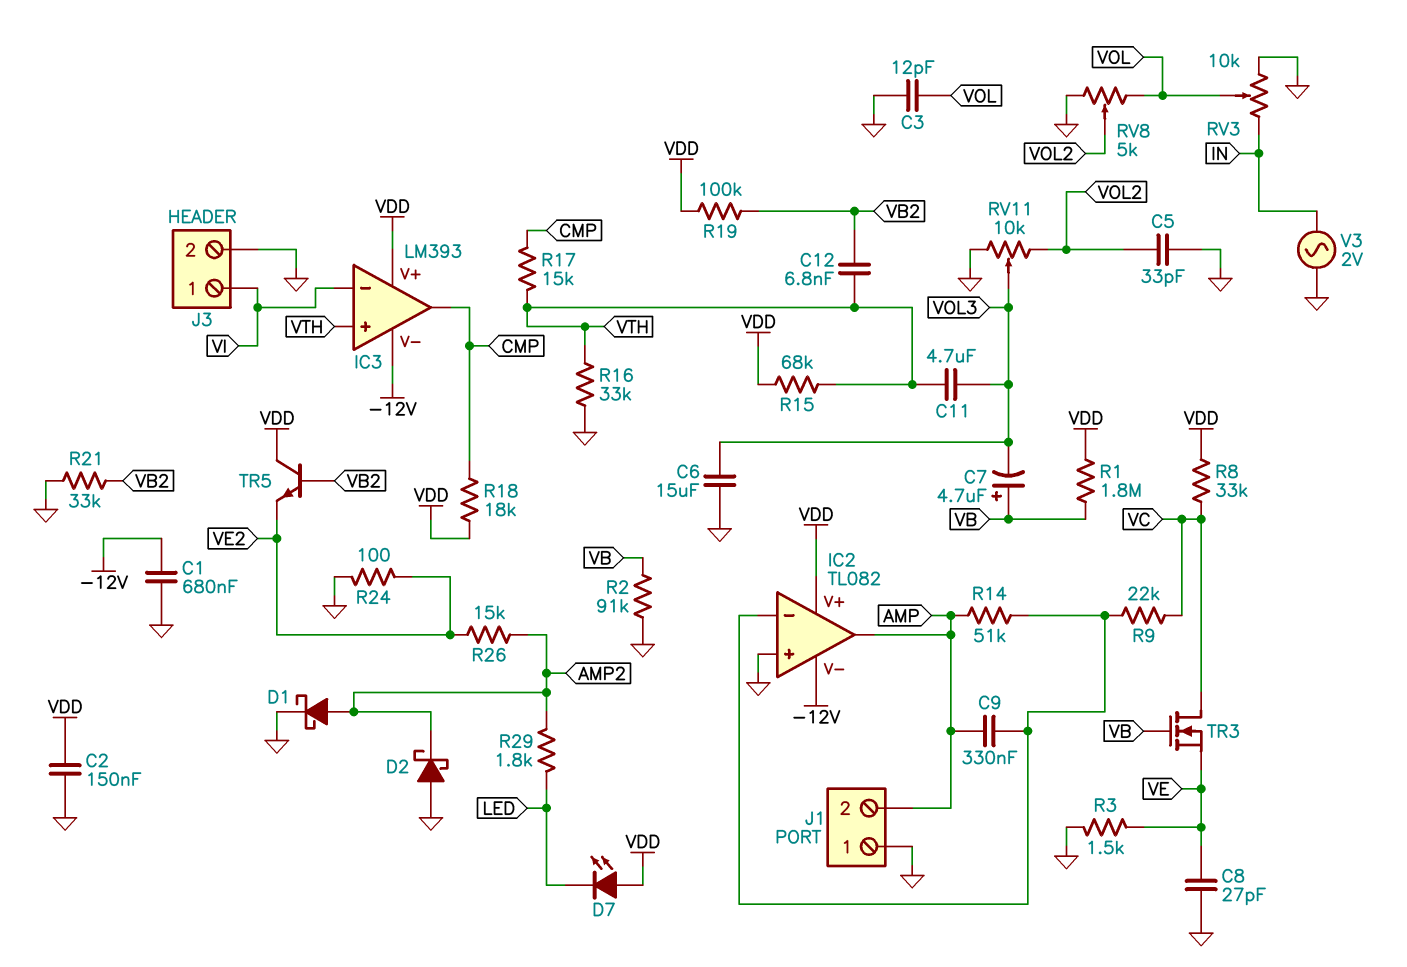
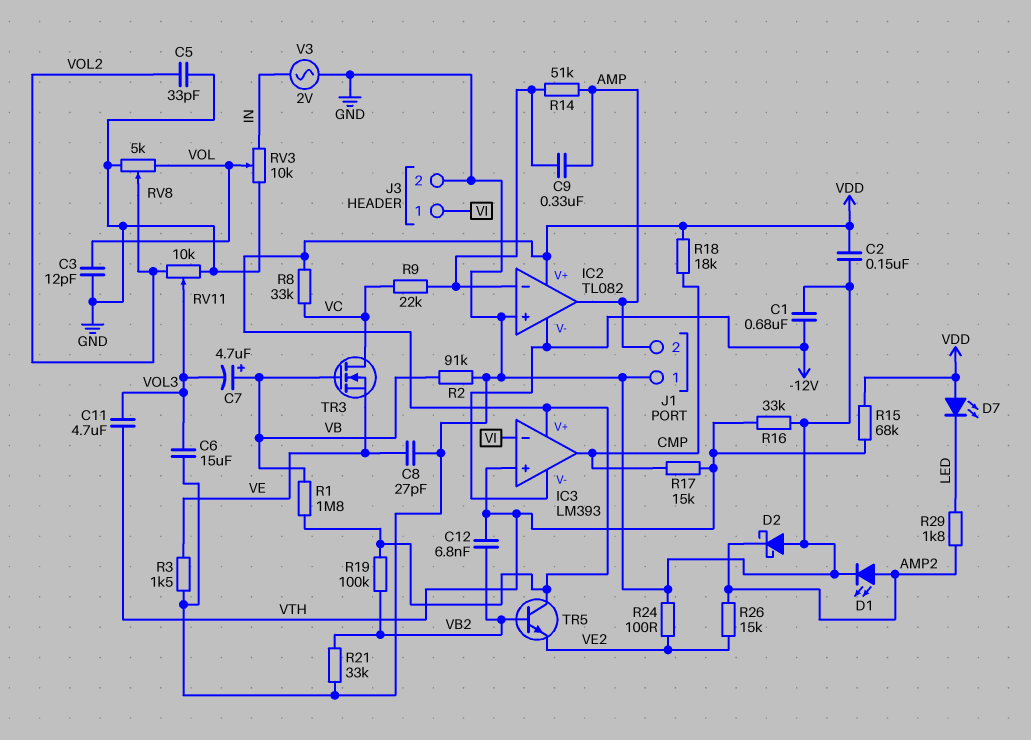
D1: schottky (A AMP2, K GND) -> LED (A AMP2, K GND)

